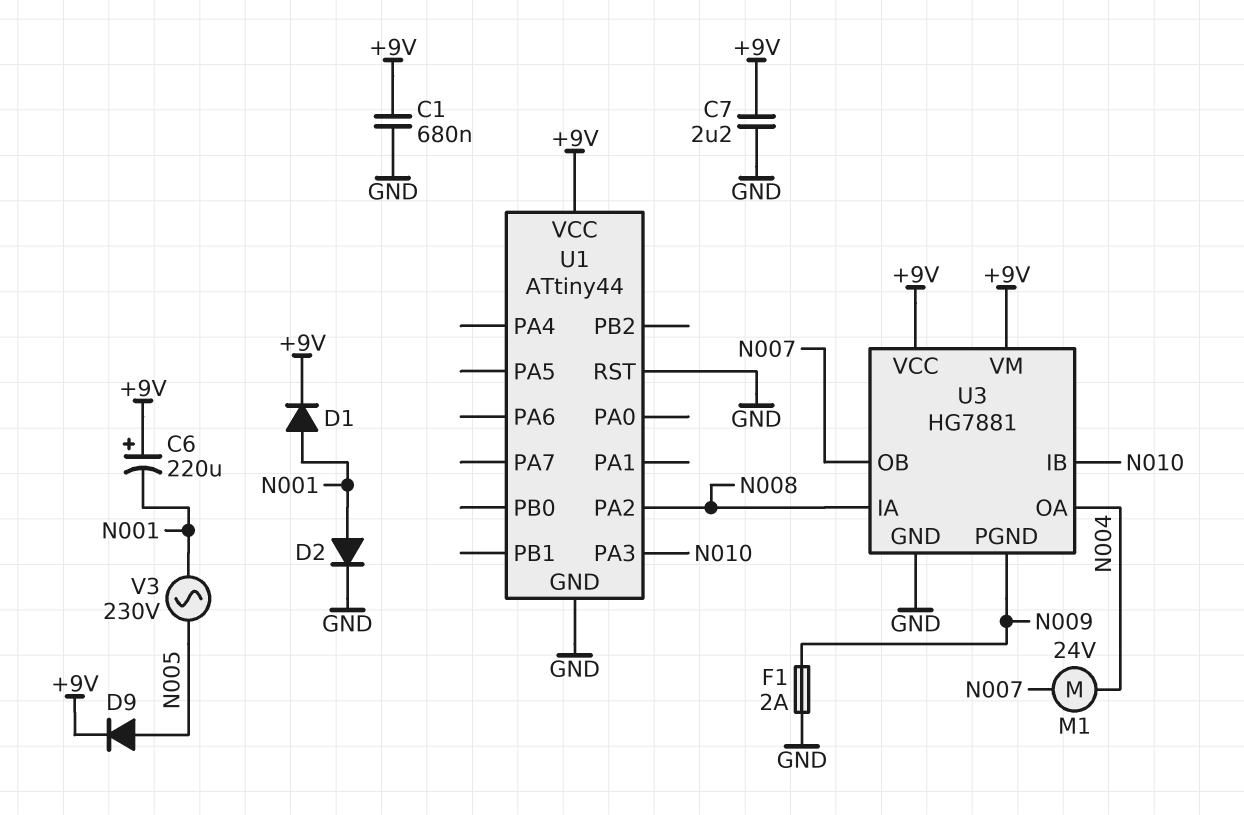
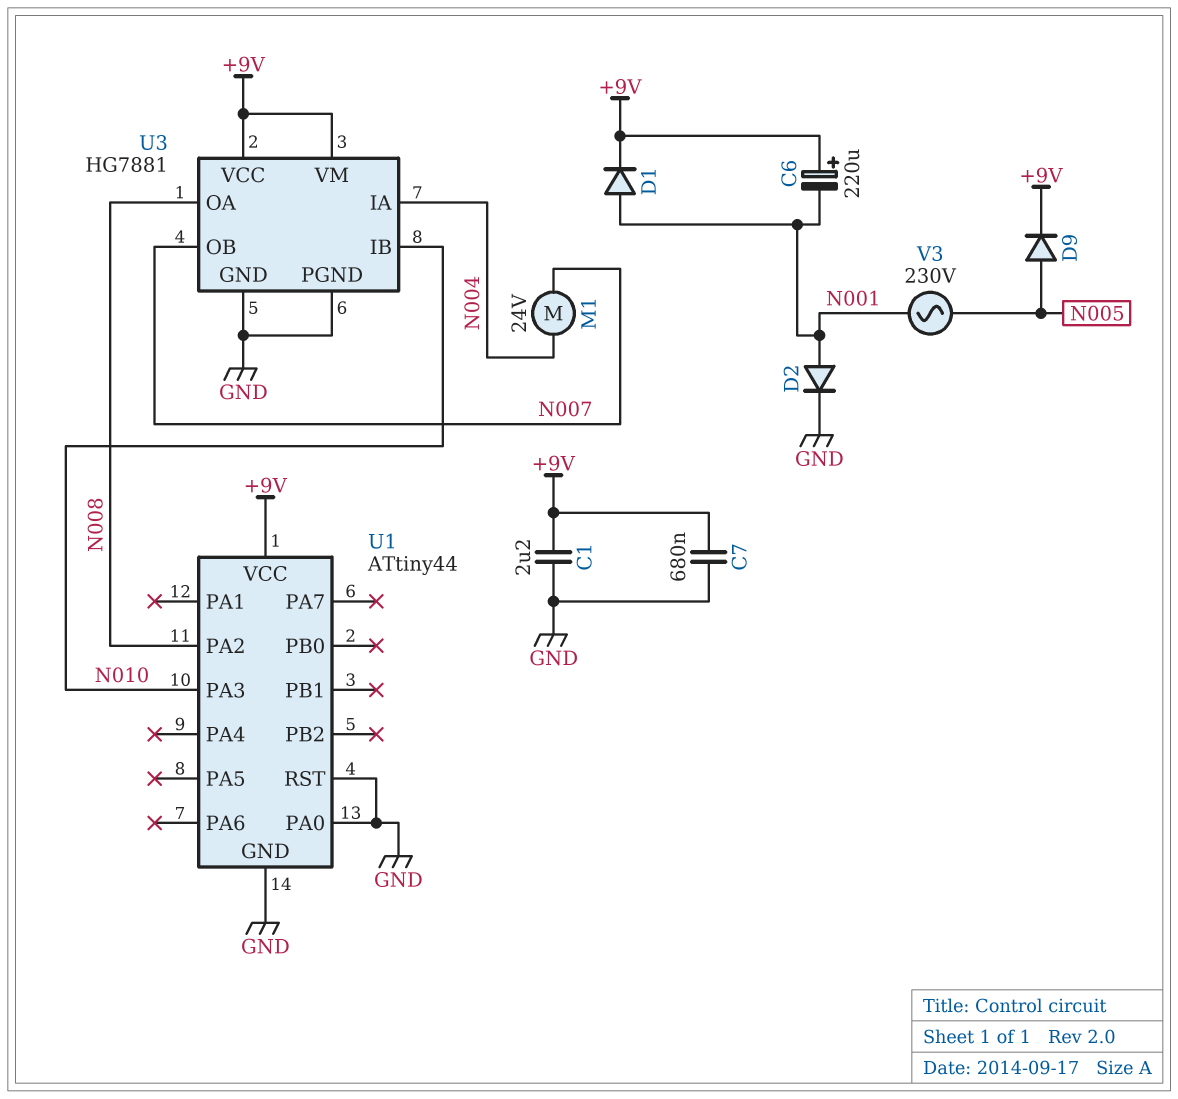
C1: 680nF (+9V, GND) -> 2.2uF (+9V, GND)
C7: 2.2uF (+9V, GND) -> 680nF (+9V, GND)
F1: 2A (GND, N009) -> none
U1 pin PA0: none -> GND
U3 pin IA: N008 -> N004
U3 pin OA: N004 -> N008
U3 pin PGND: N009 -> GND

